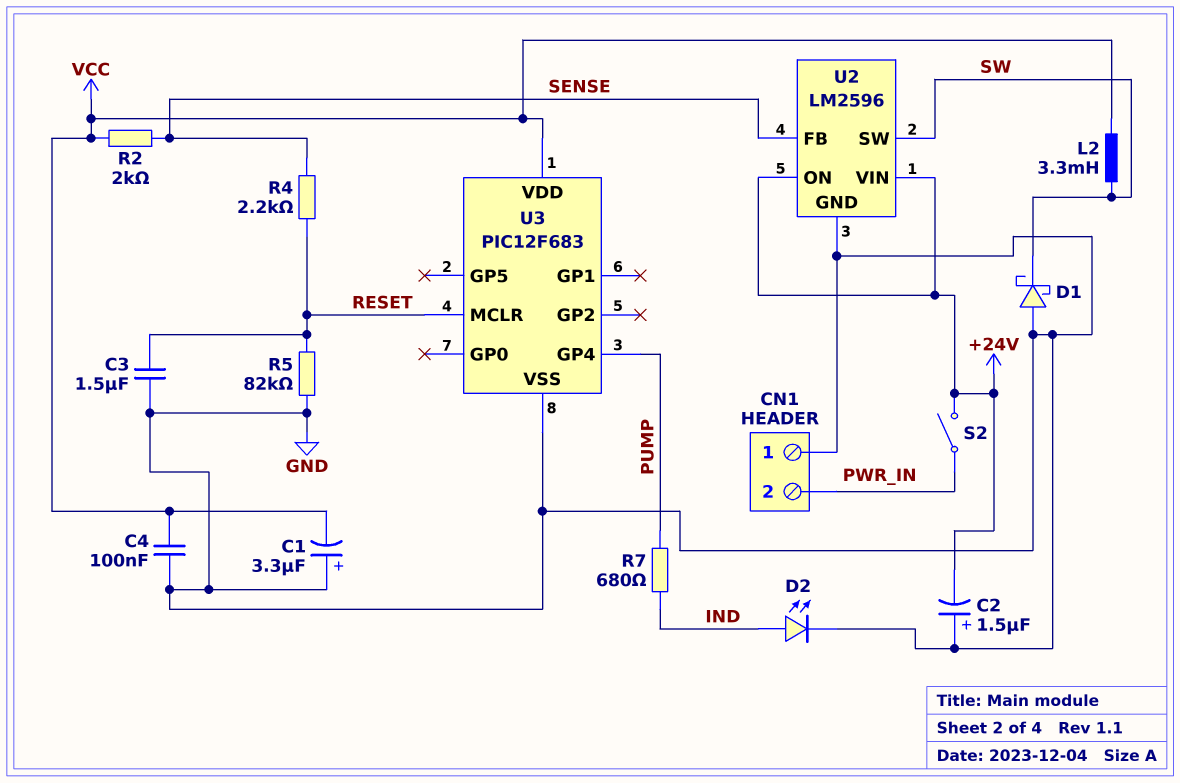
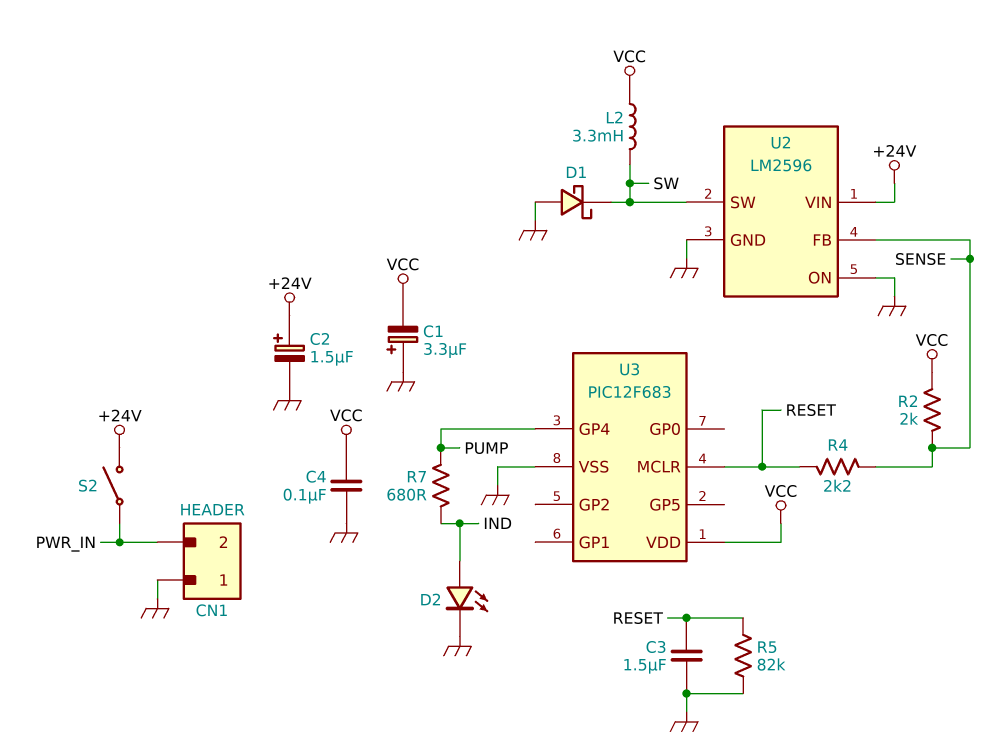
C2: 1.5uF (plus GND, minus +24V) -> 1.5uF (plus +24V, minus GND)
U2 pin ON: +24V -> GND

